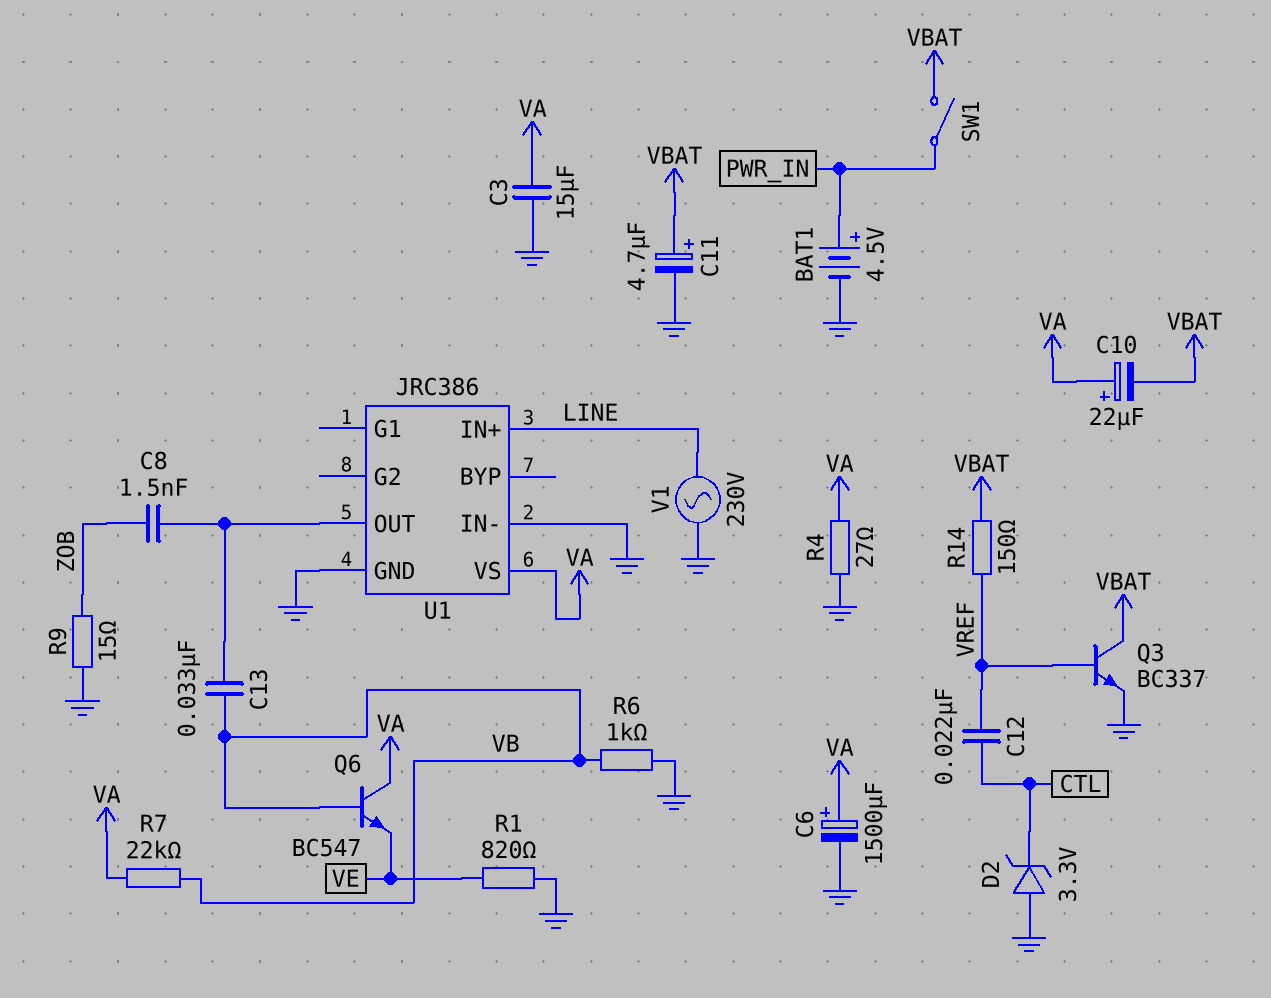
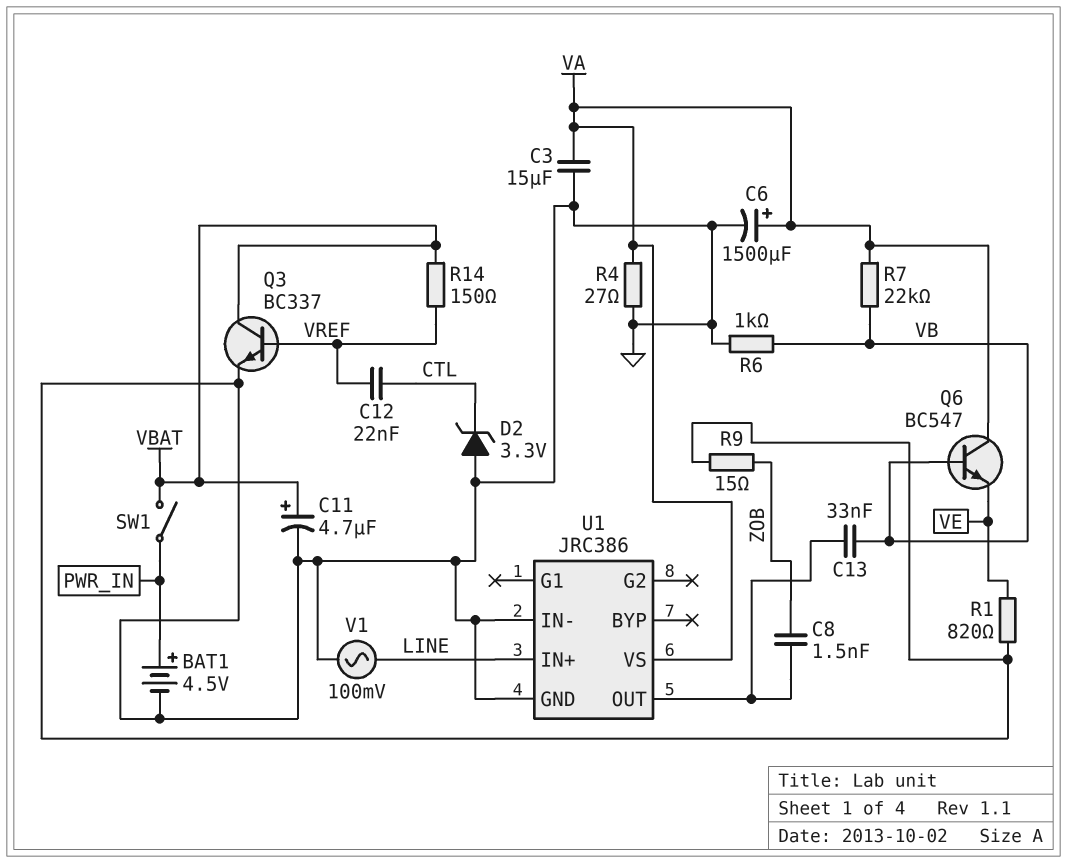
C10: 22uF (plus VA, minus VBAT) -> none
V1: AC 230V (GND, LINE) -> AC 100mV (GND, LINE)

